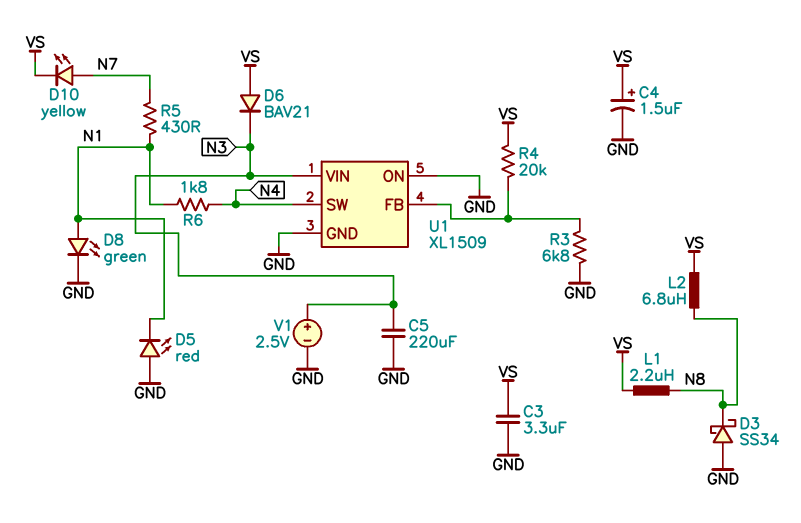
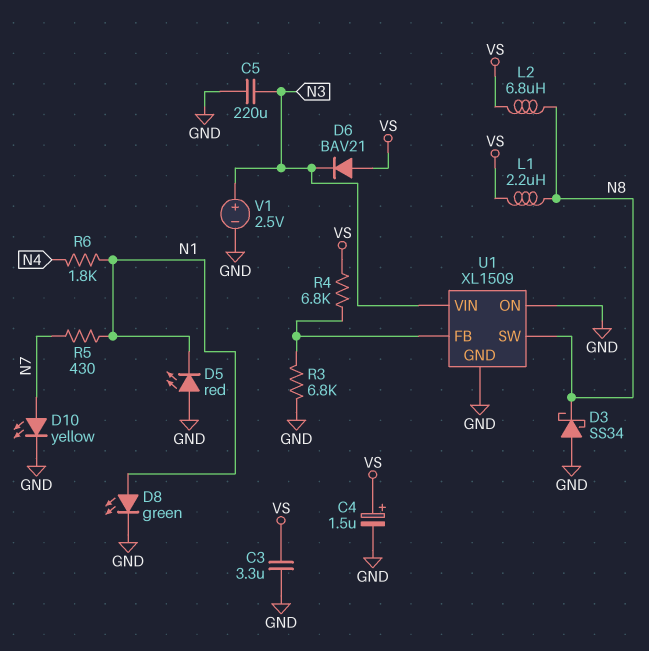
D10: LED yellow (A N7, K VS) -> LED yellow (A N7, K GND)
R4: 20k (U1/FB, VS) -> 6.8k (U1/FB, VS)
U1 pin SW: N4 -> N8

